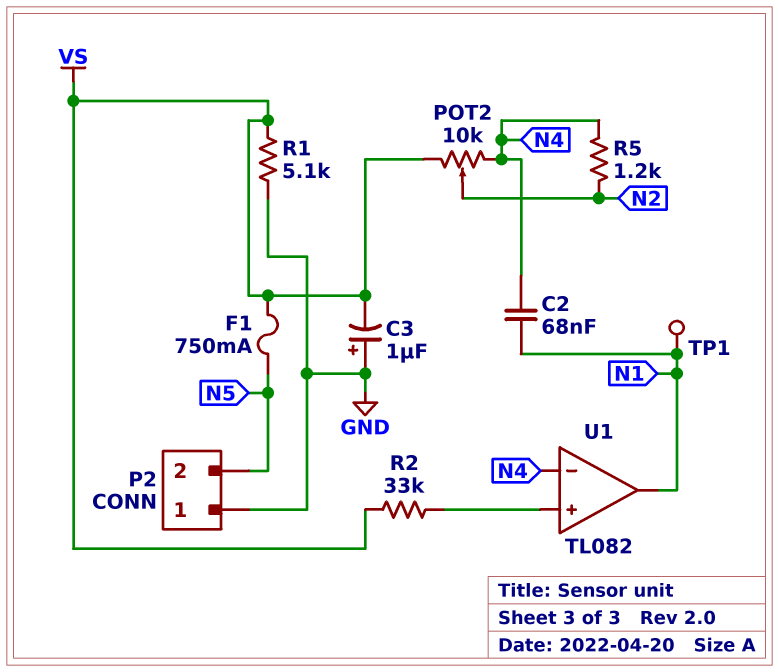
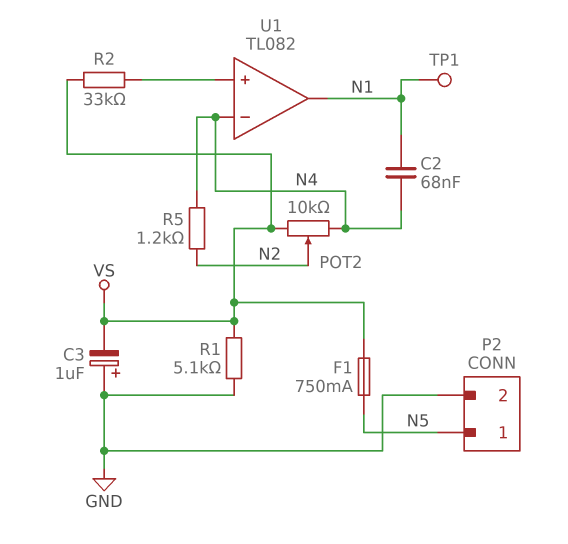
P2 pin 1: GND -> N5
P2 pin 2: N5 -> GND

